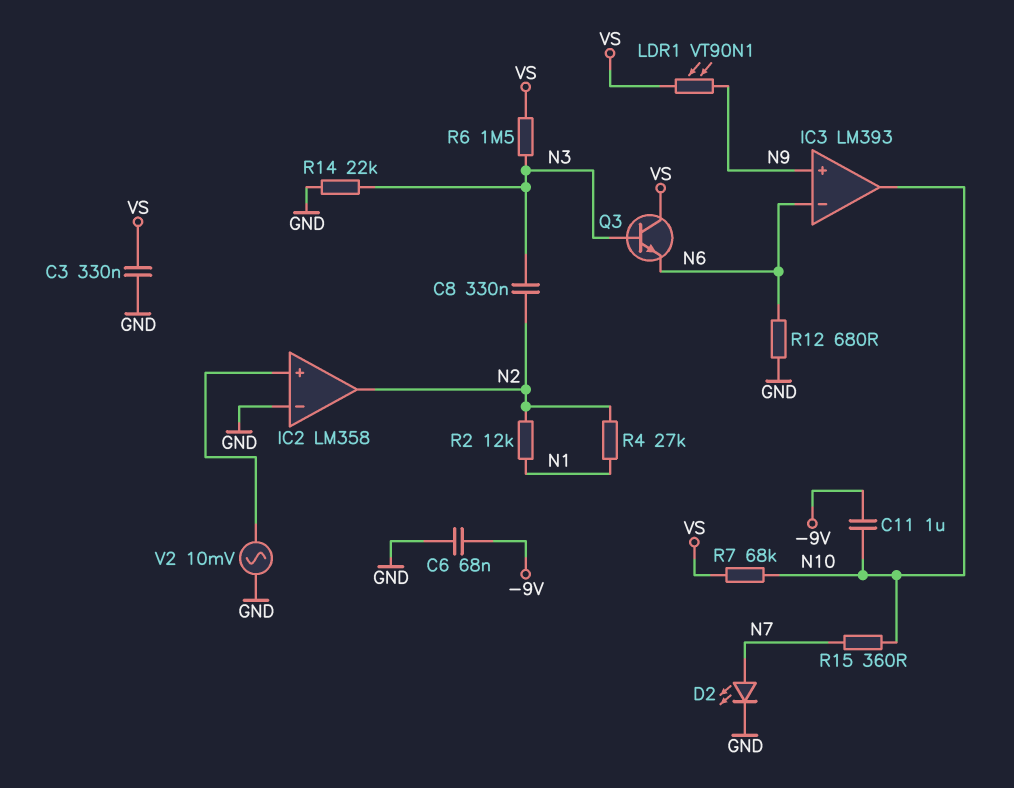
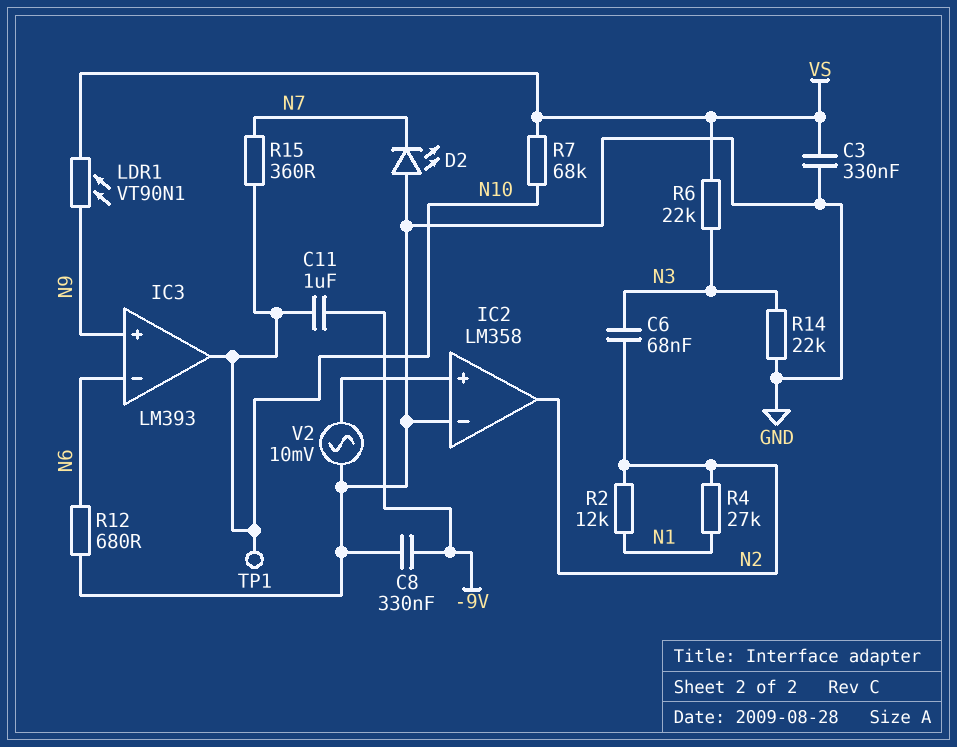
C6: 68nF (-9V, GND) -> 68nF (N2, N3)
C8: 330nF (N2, N3) -> 330nF (-9V, GND)
D2: LED (A N7, K GND) -> LED (A GND, K N7)
Q3: NPN (B N3, C VS, E N6) -> none
R6: 1.5M (N3, VS) -> 22k (N3, VS)
TP1: none -> test point (N10)

